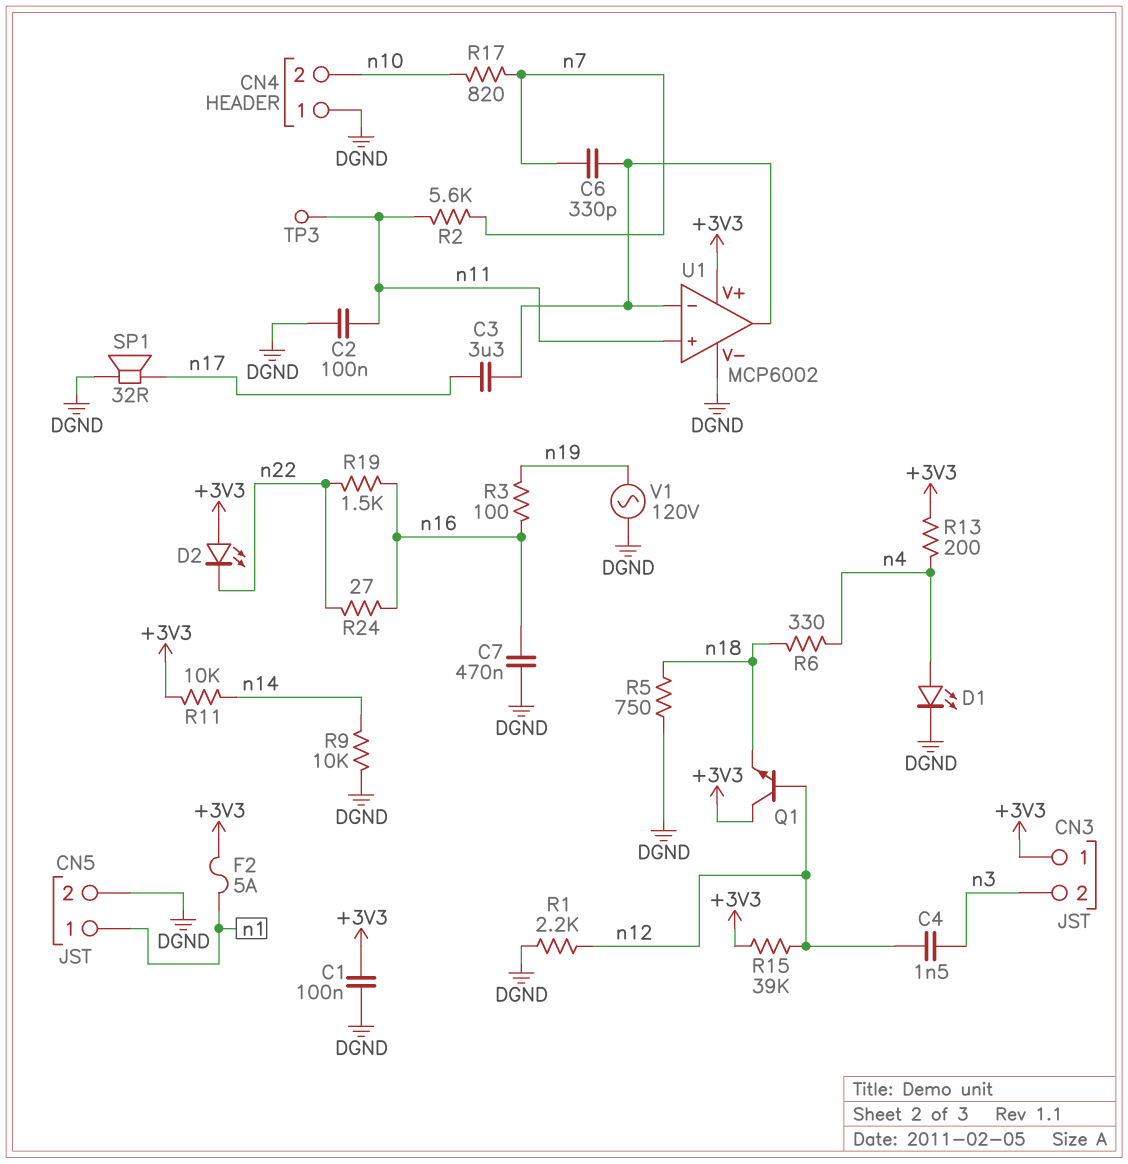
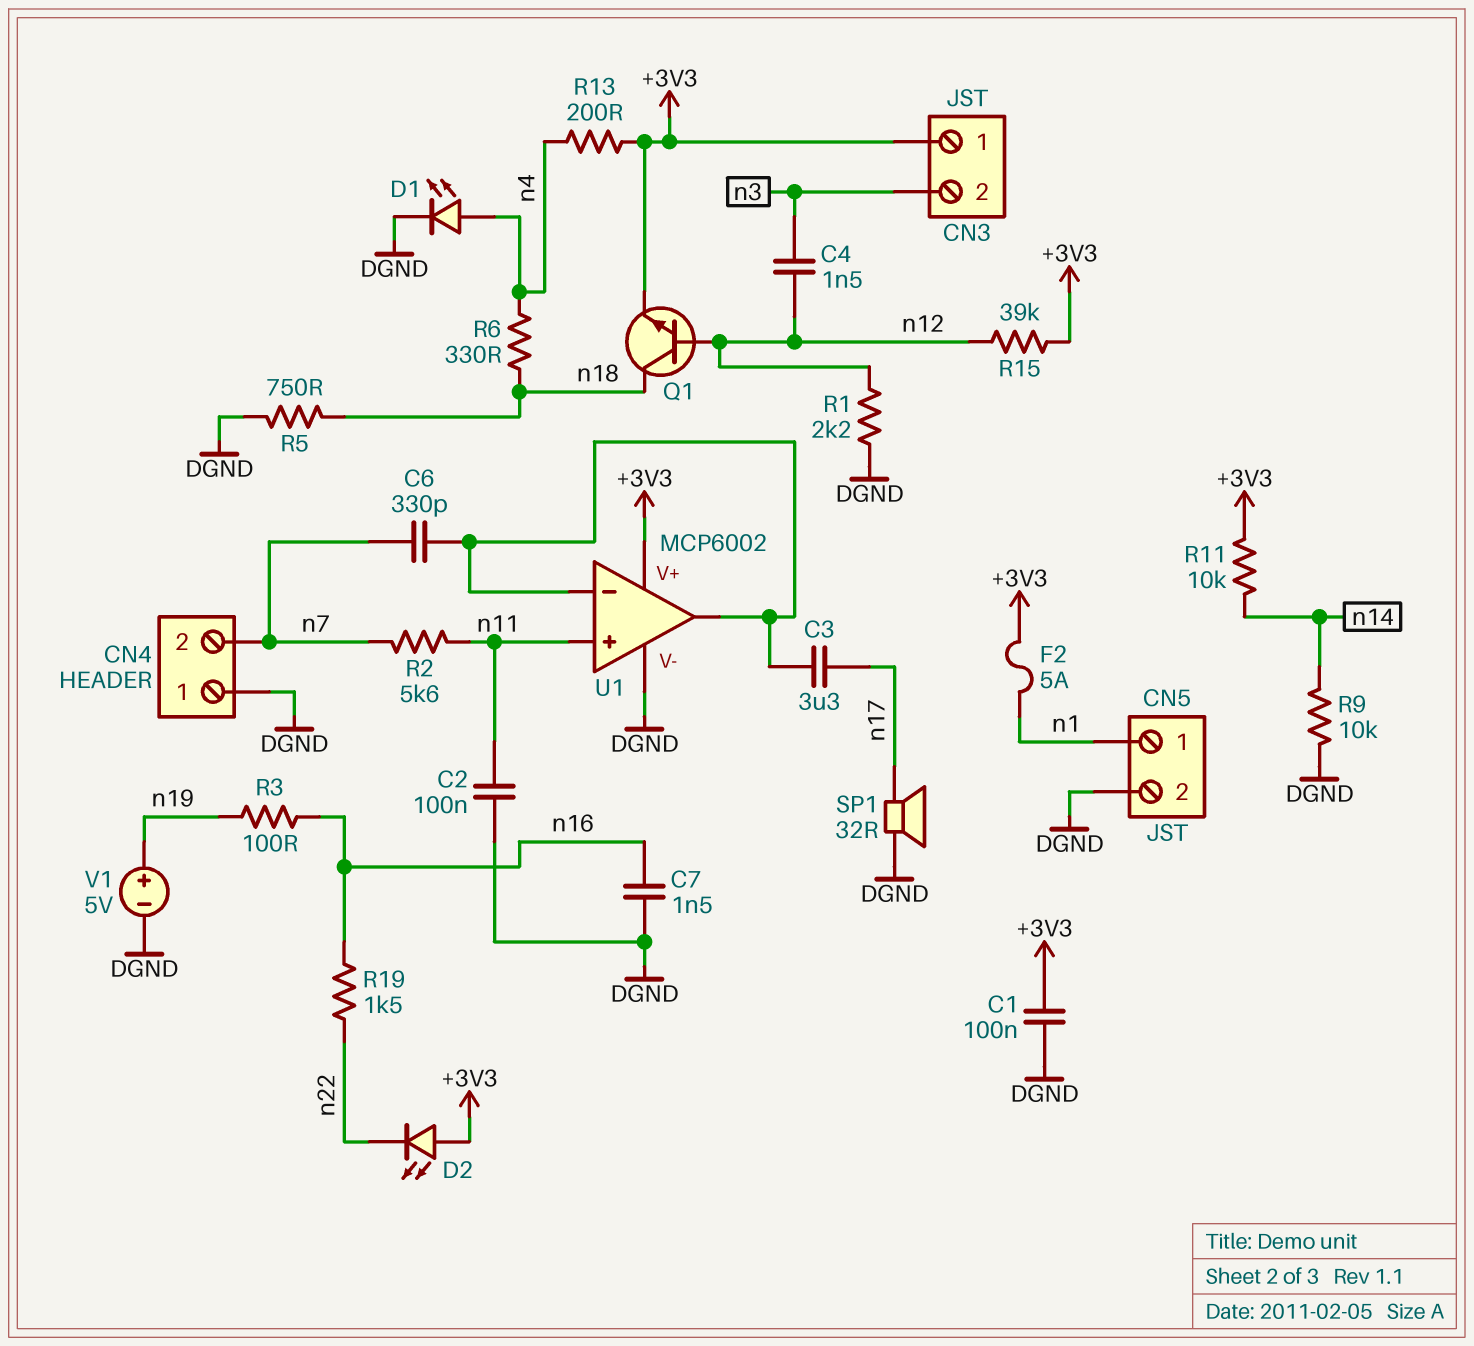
C7: 470nF (DGND, n16) -> 1.5nF (DGND, n16)
CN4 pin 2: n10 -> n7
Q1: NPN (B n12, C +3V3, E n18) -> NPN (B n12, C n18, E +3V3)
R17: 820 (n7, n10) -> none
R24: 27 (n16, n22) -> none
TP3: test point (n11) -> none
V1: AC 120V (DGND, n19) -> 5V (plus n19, minus DGND)

